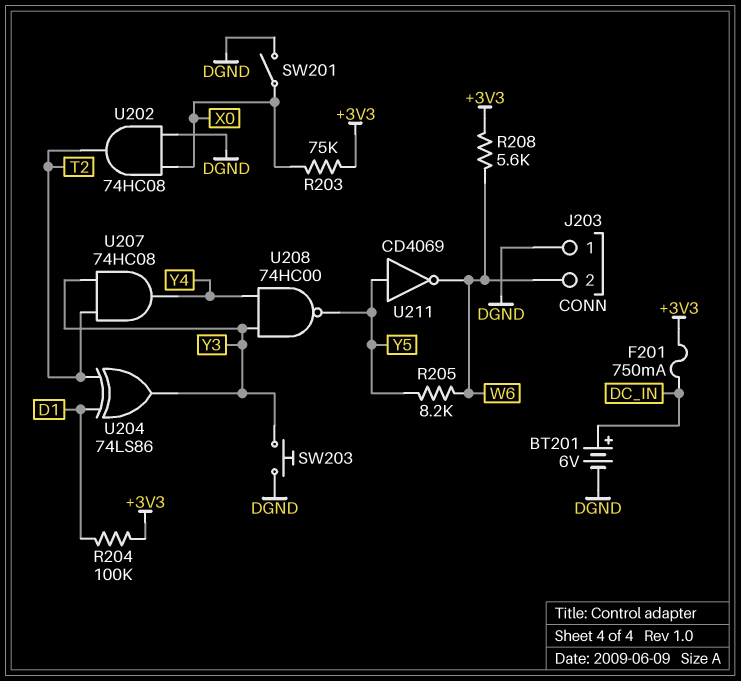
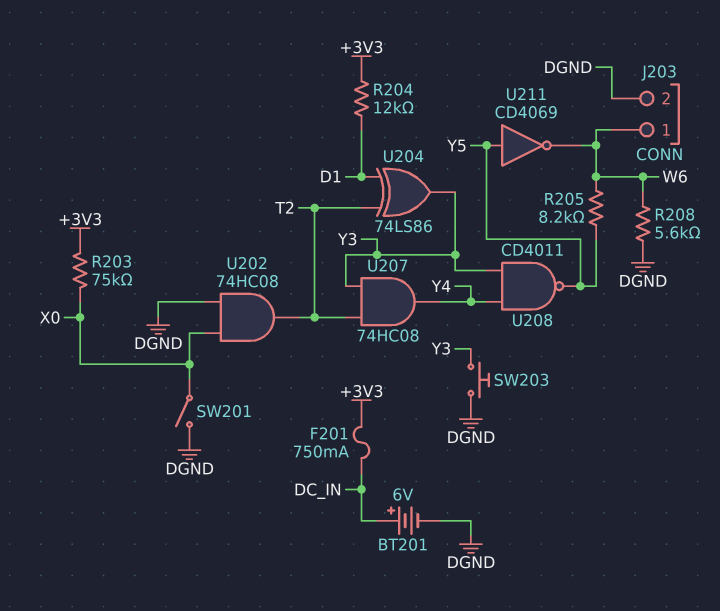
J203 pin 1: DGND -> W6
J203 pin 2: W6 -> DGND
R204: 100k (+3V3, D1) -> 12k (+3V3, D1)
R208: 5.6k (+3V3, W6) -> 5.6k (DGND, W6)
U208: NAND 74HC00 (in Y3, in Y4, out Y5) -> NAND CD4011 (in Y3, in Y4, out Y5)

